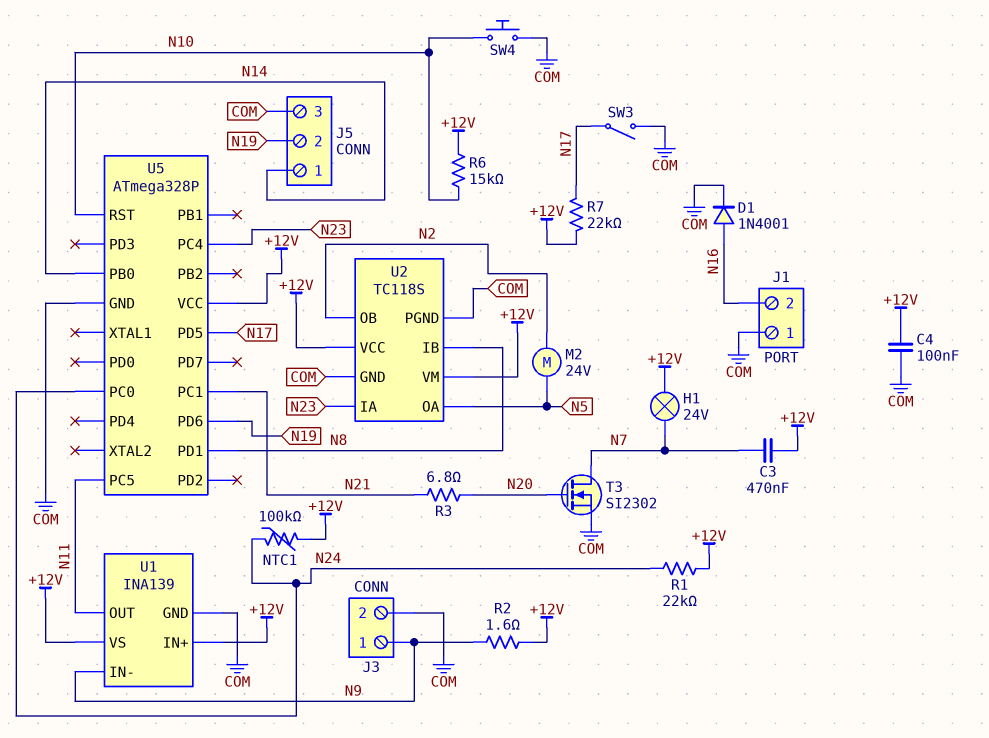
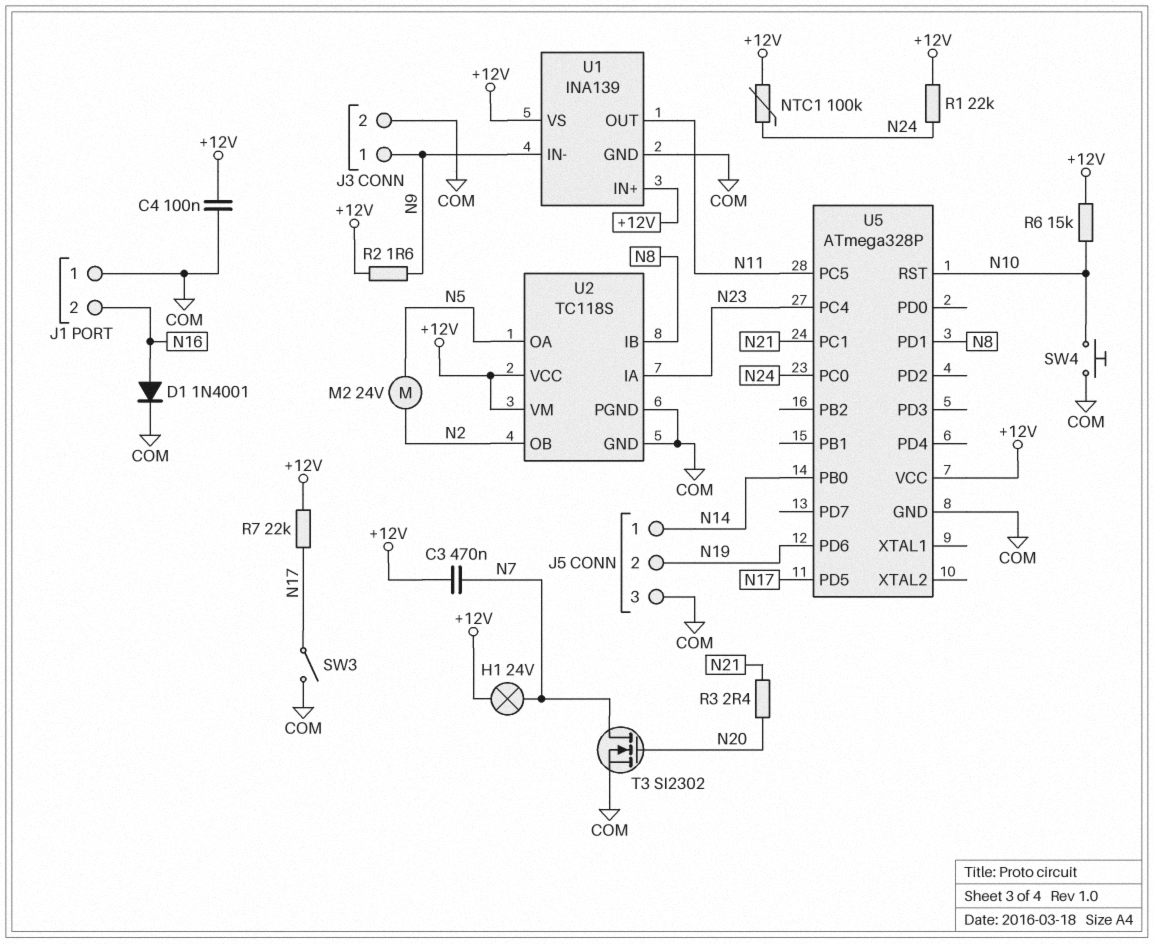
R3: 6.8 (N20, N21) -> 2.4 (N20, N21)

